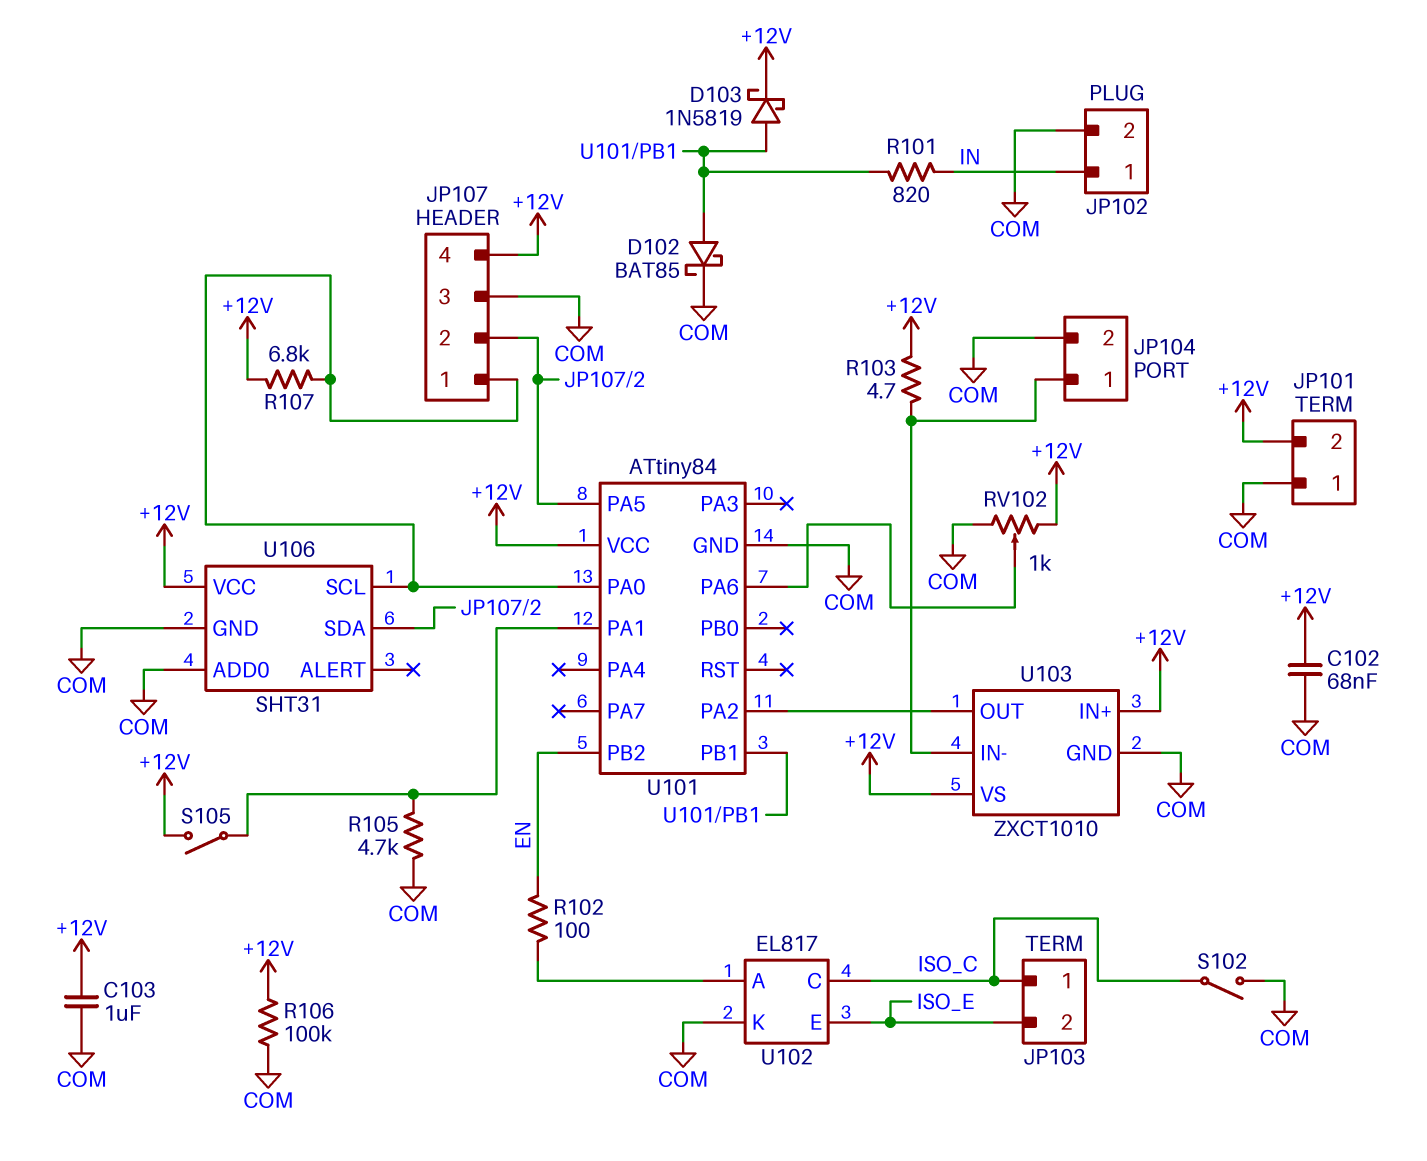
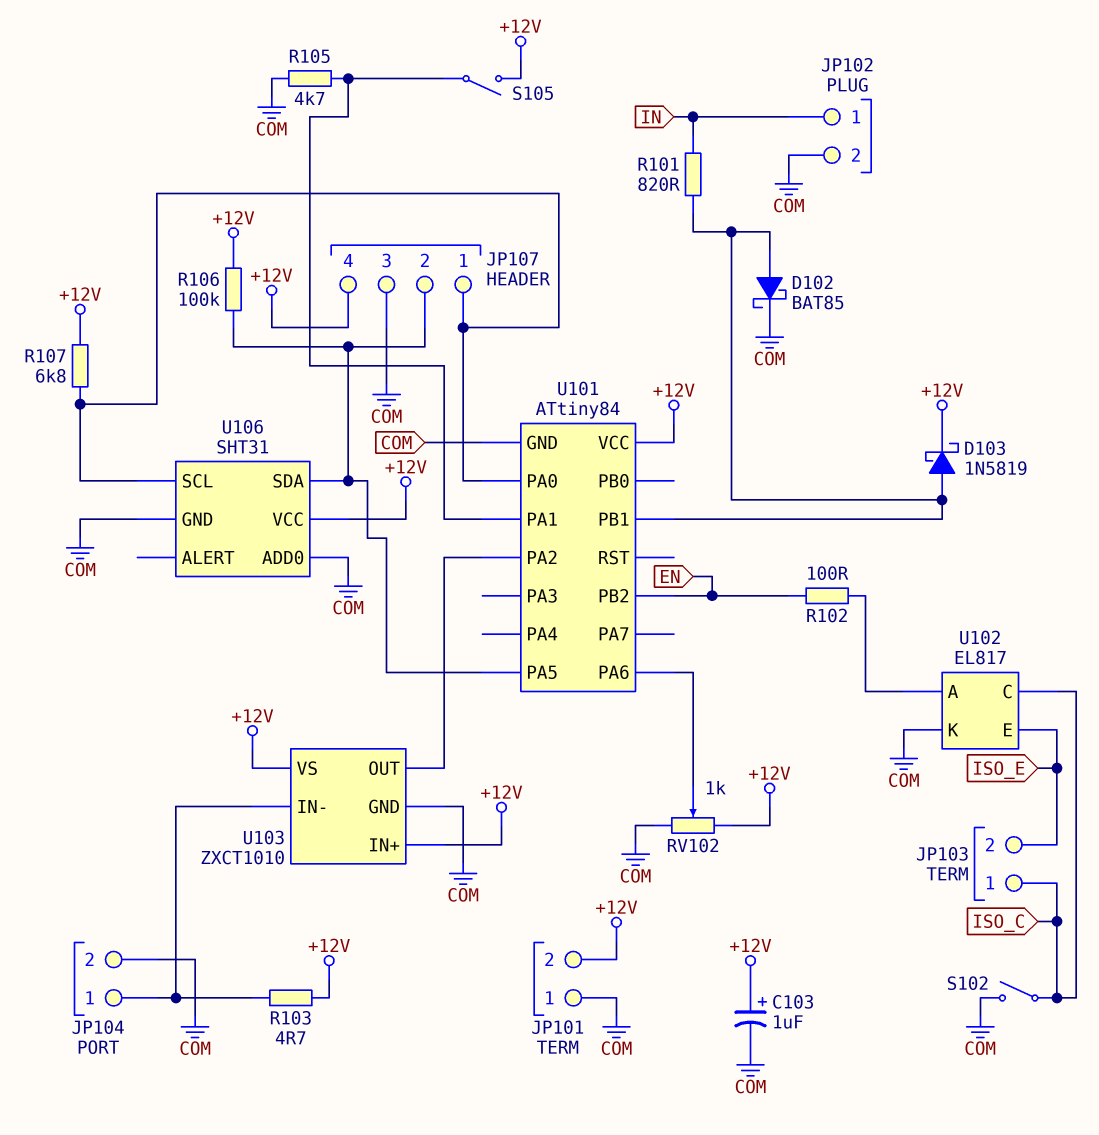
C102: 68nF (+12V, COM) -> none
C103: 1uF (+12V, COM) -> 1uF (plus +12V, minus COM)
R106: 100k (+12V, COM) -> 100k (+12V, JP107/2)

